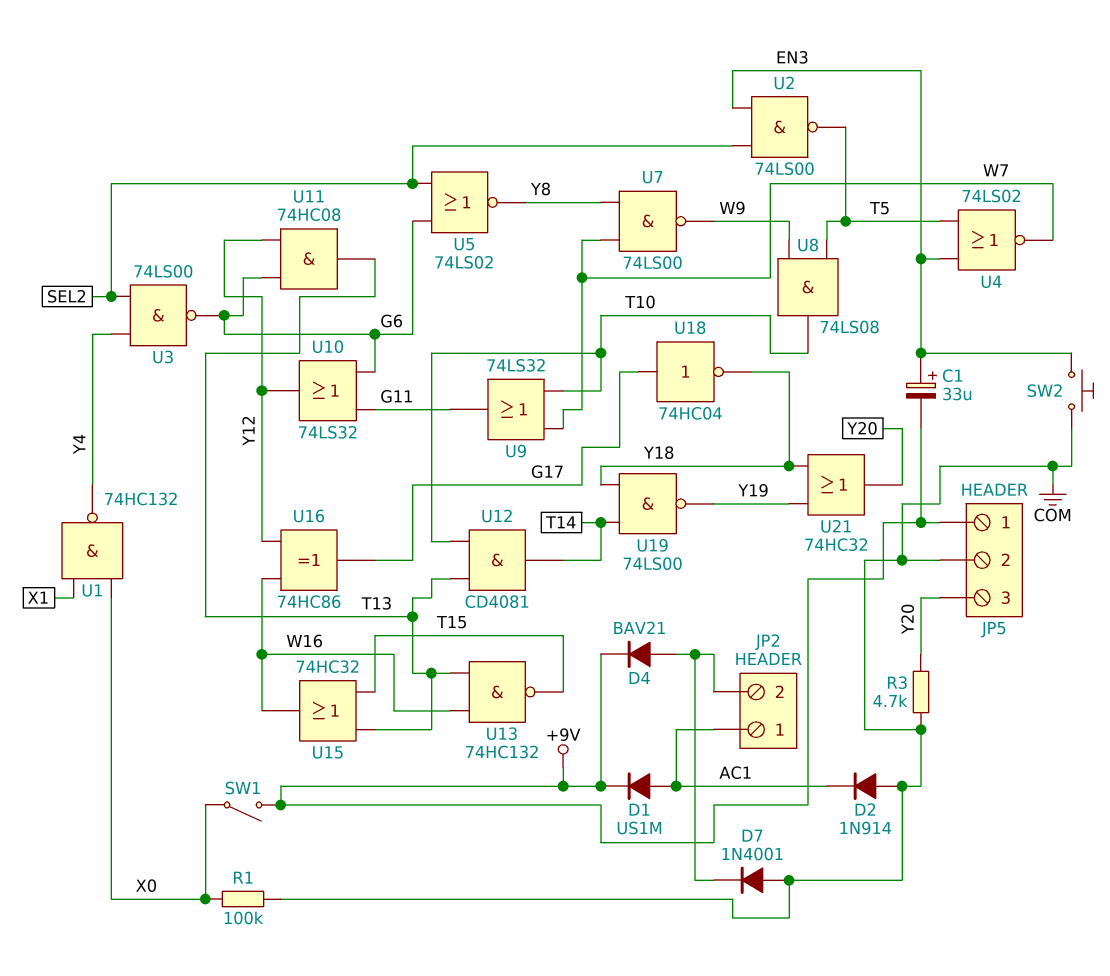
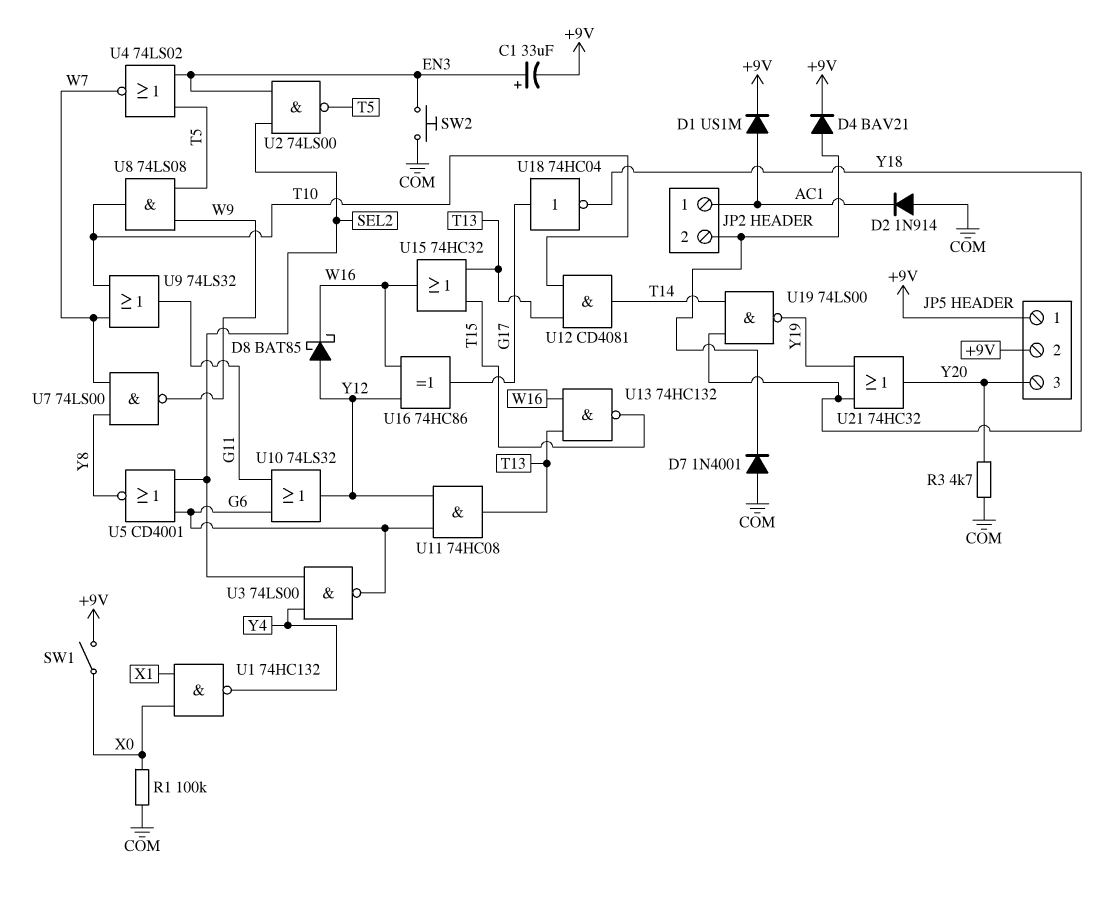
D8: none -> schottky BAT85 (A Y12, K W16)
JP5 pin 2: COM -> +9V
U5: NOR 74LS02 (in G6, in SEL2, out Y8) -> NOR CD4001 (in G6, in SEL2, out Y8)

